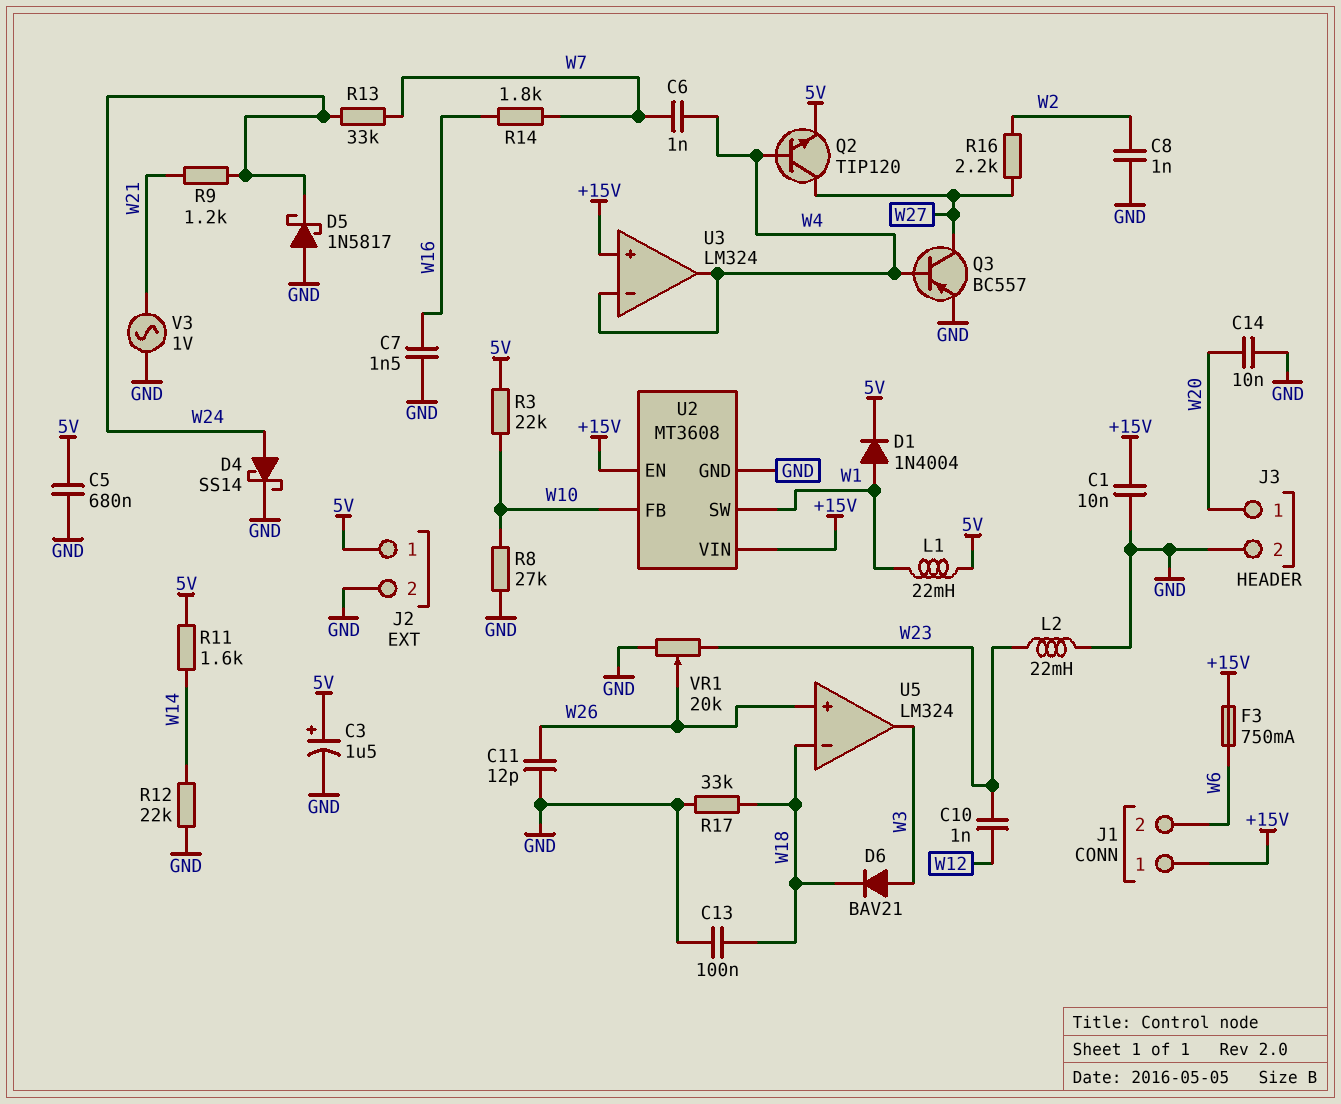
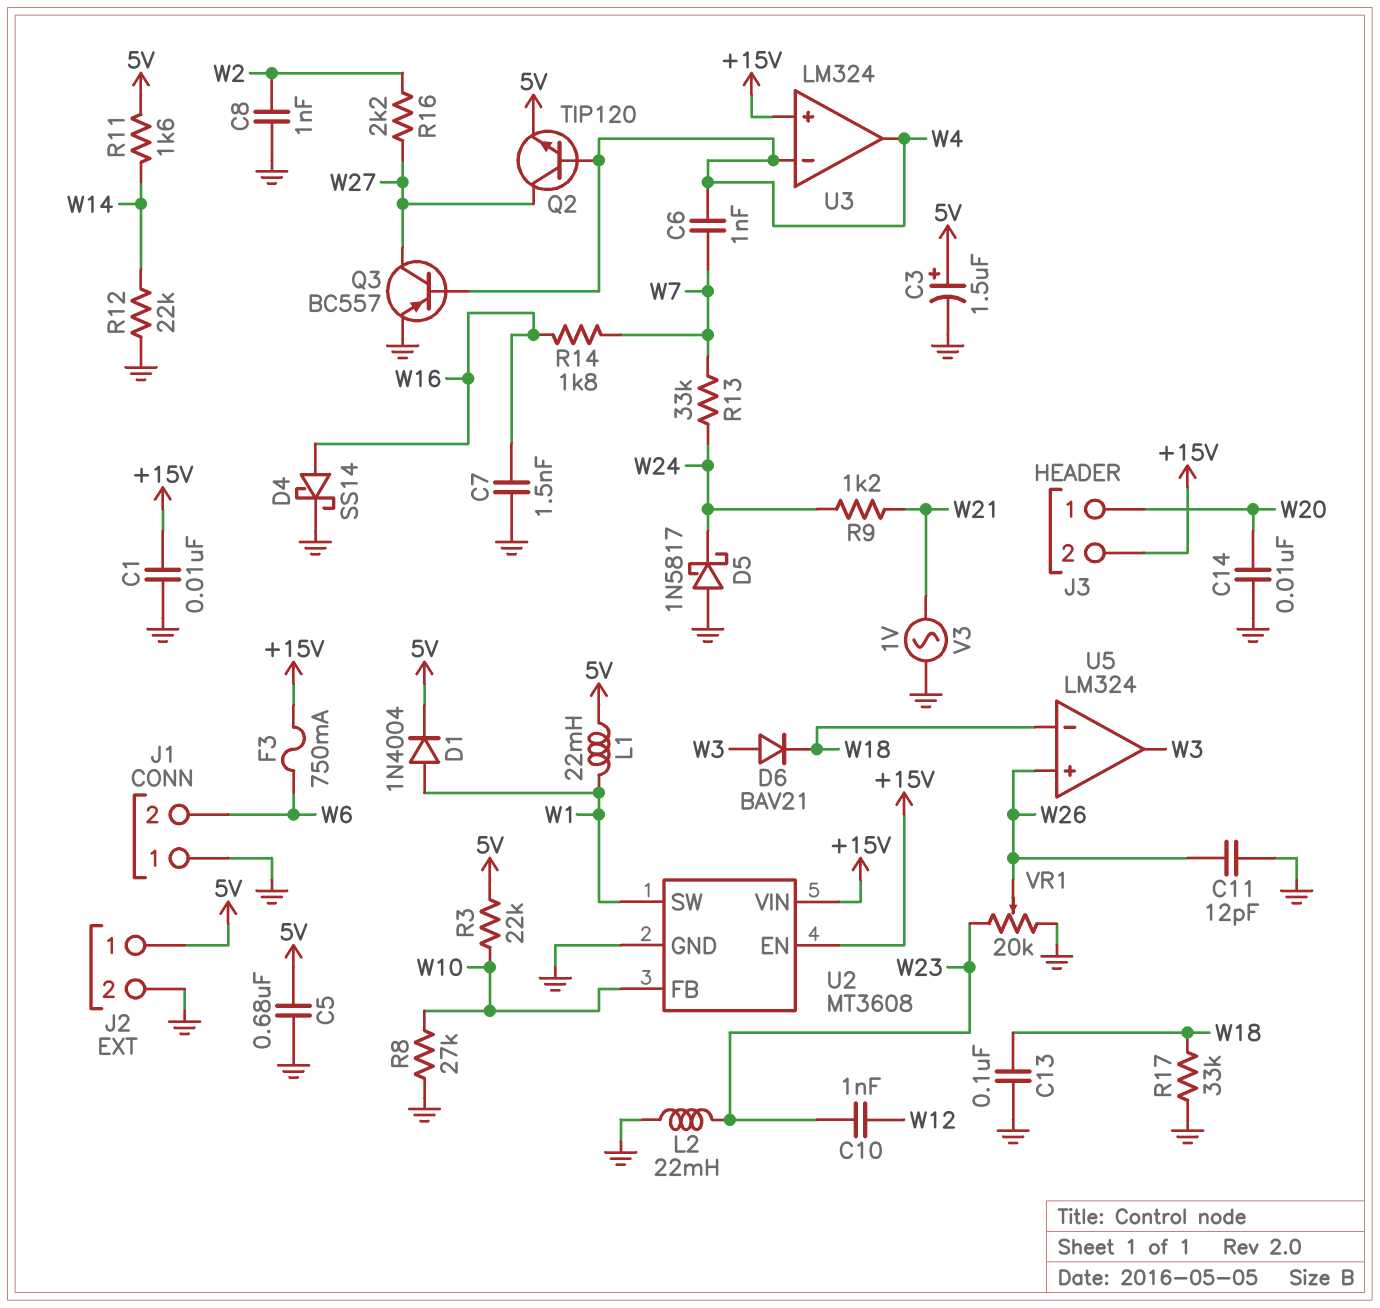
D4: schottky SS14 (A W24, K GND) -> schottky SS14 (A W16, K GND)
J1 pin 1: +15V -> GND
J3 pin 2: GND -> +15V

